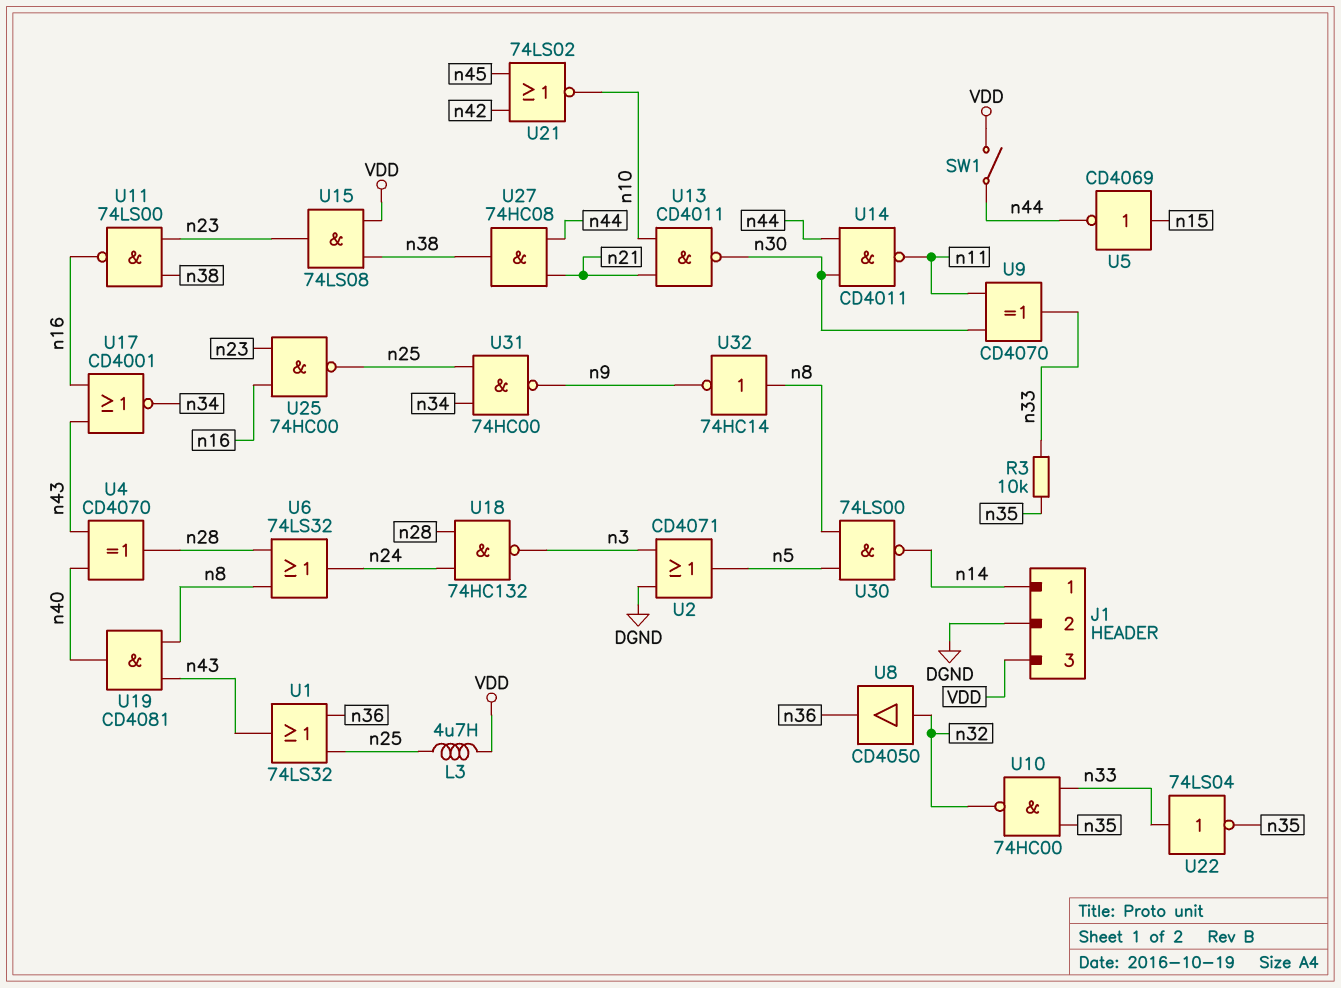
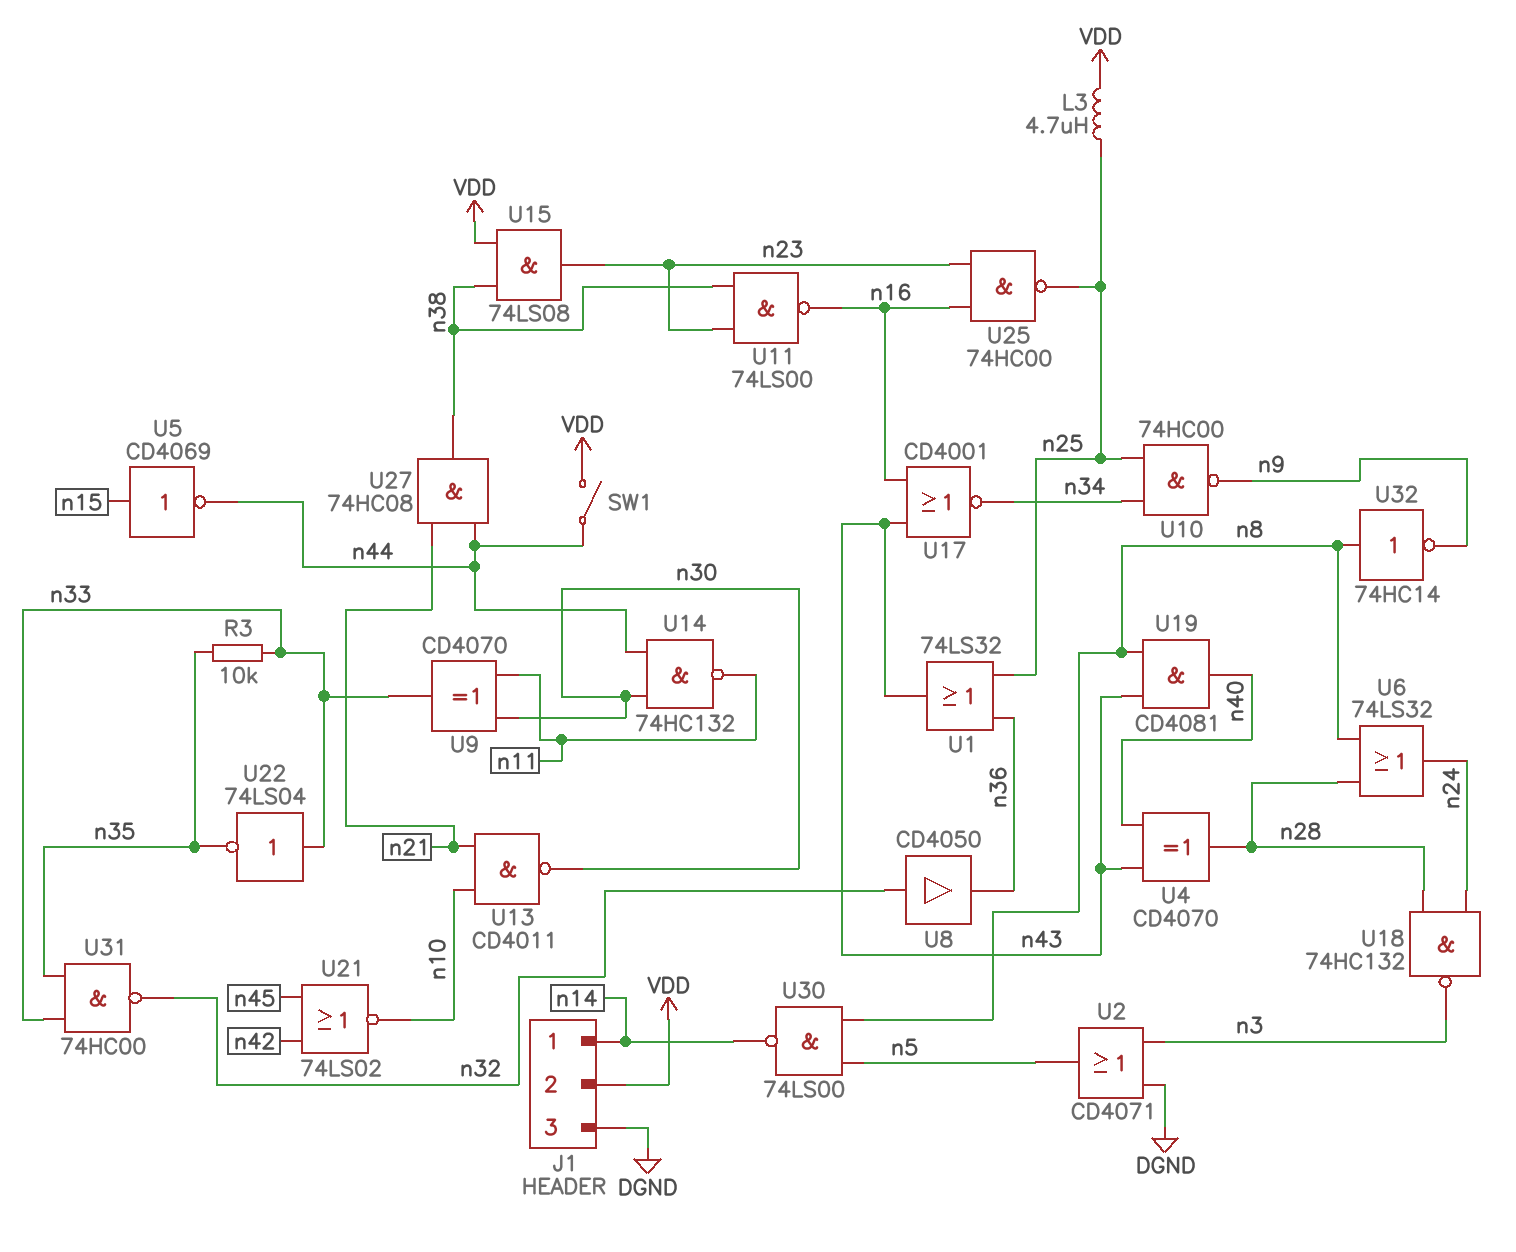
J1 pin 2: DGND -> VDD
J1 pin 3: VDD -> DGND
U10: NAND 74HC00 (in n33, in n35, out n32) -> NAND 74HC00 (in n25, in n34, out n9)
U14: NAND CD4011 (in n30, in n44, out n11) -> NAND 74HC132 (in n30, in n44, out n11)
U31: NAND 74HC00 (in n25, in n34, out n9) -> NAND 74HC00 (in n33, in n35, out n32)

